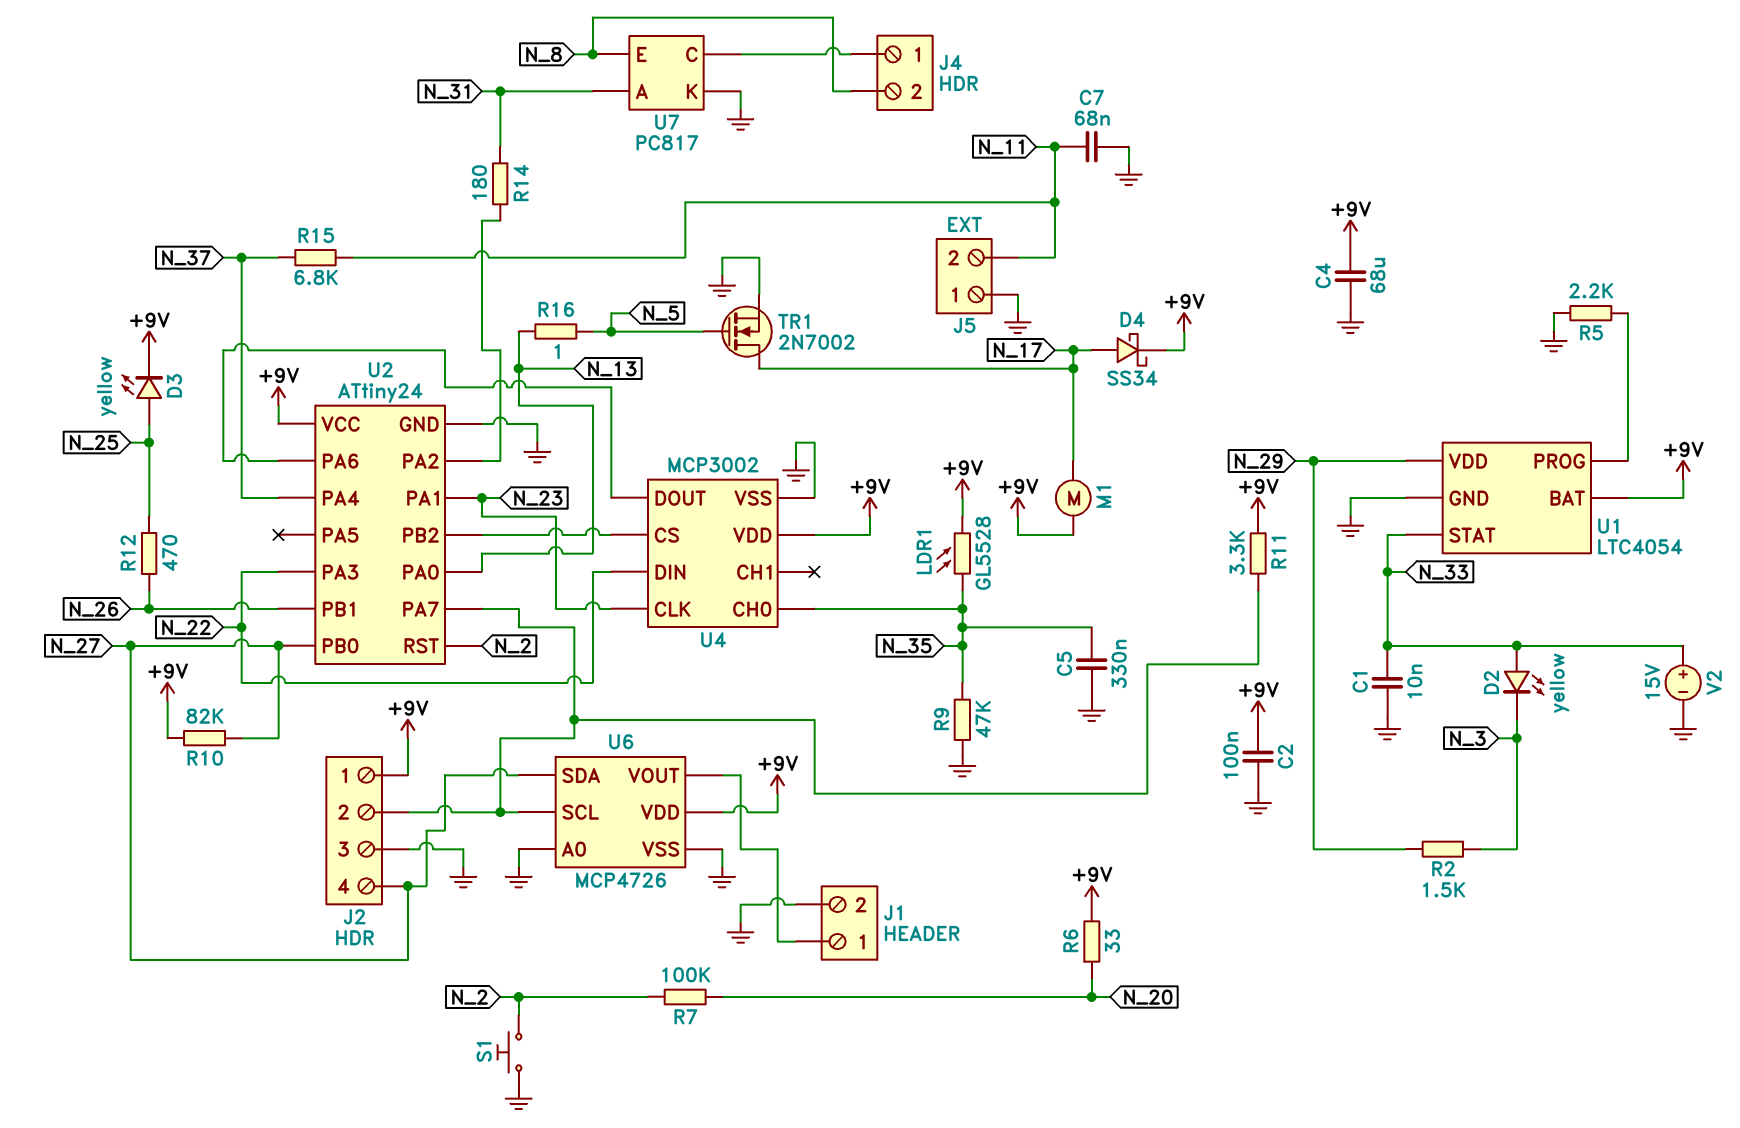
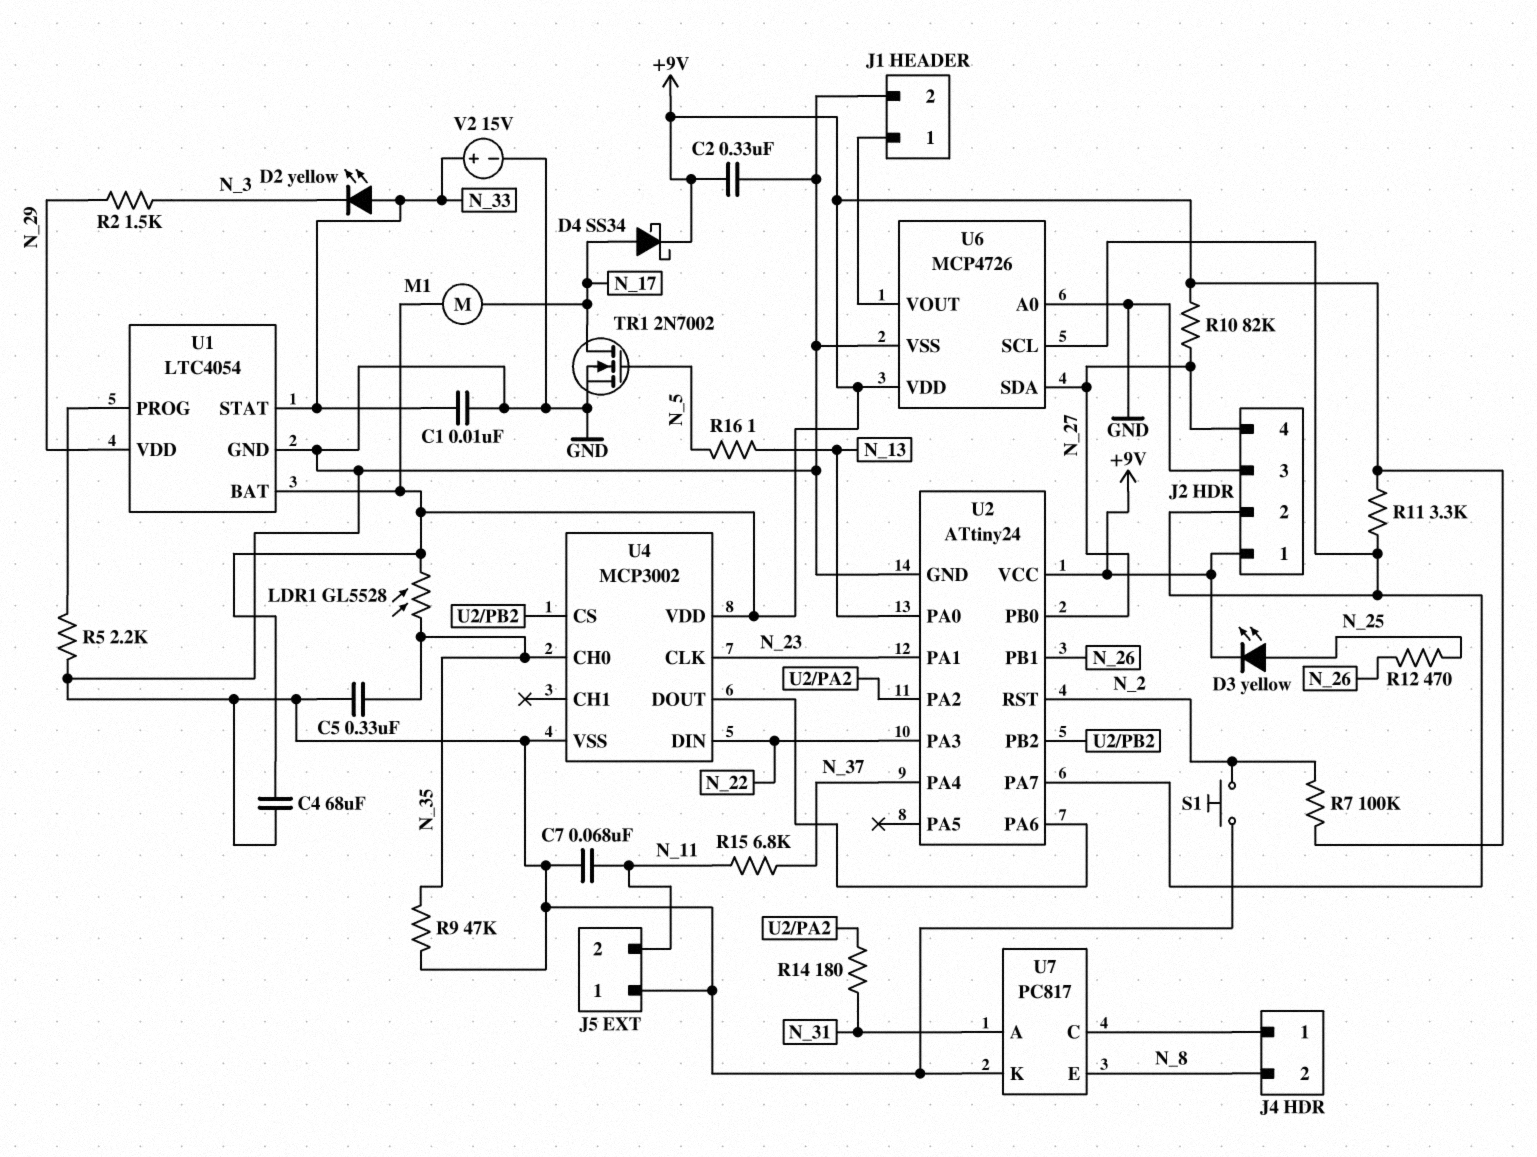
C2: 100nF (+9V, GND) -> 330nF (+9V, GND)
R6: 33 (+9V, N_20) -> none
R7: 100k (N_2, N_20) -> 100k (+9V, N_2)

